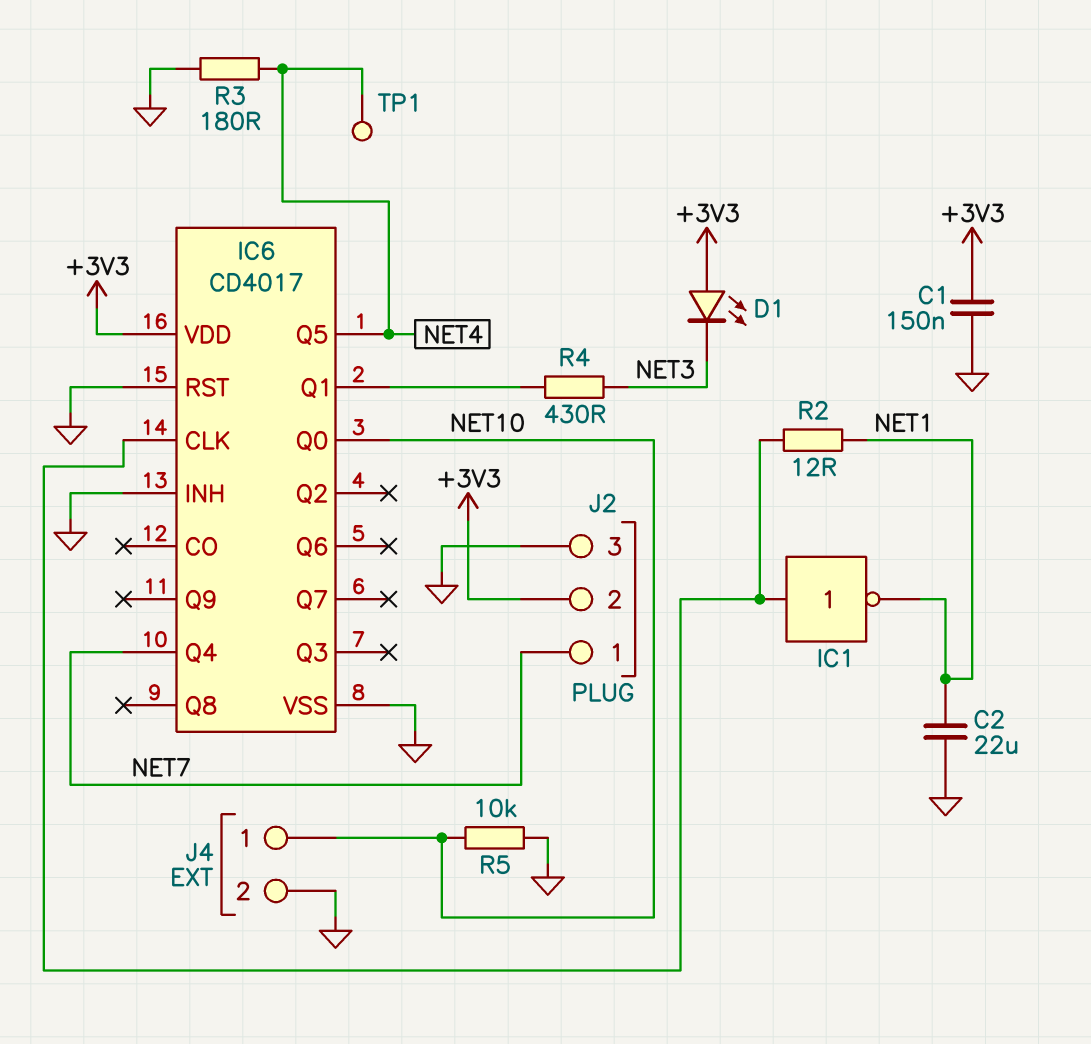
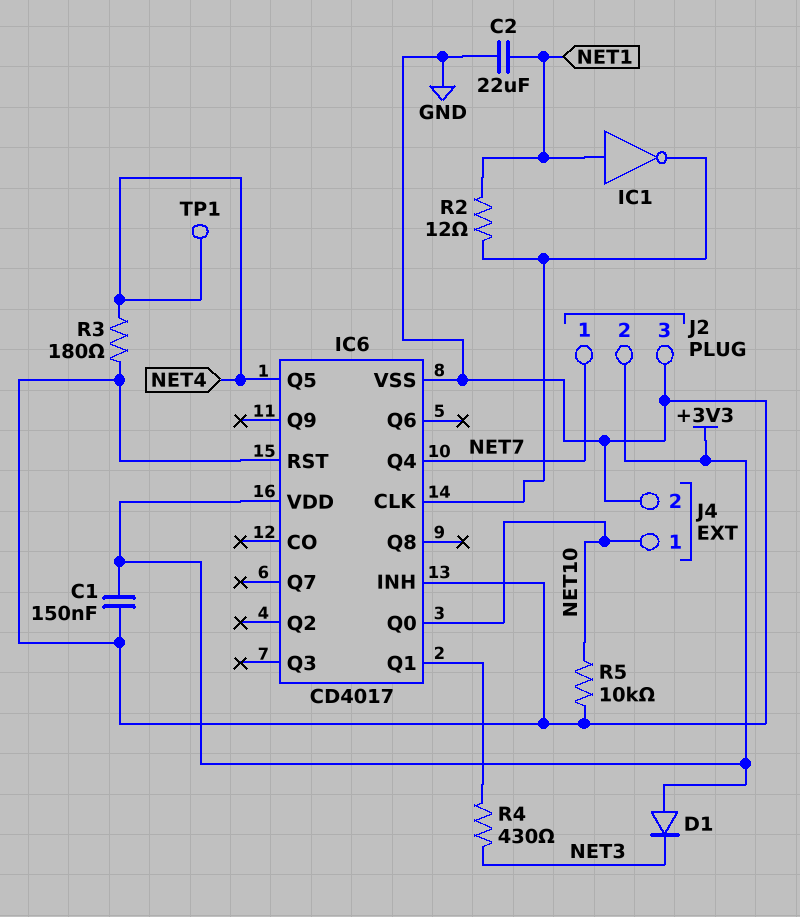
D1: LED (A +3V3, K NET3) -> diode (A +3V3, K NET3)
IC1: NOT (in IC6/CLK, out NET1) -> NOT (in NET1, out IC6/CLK)

